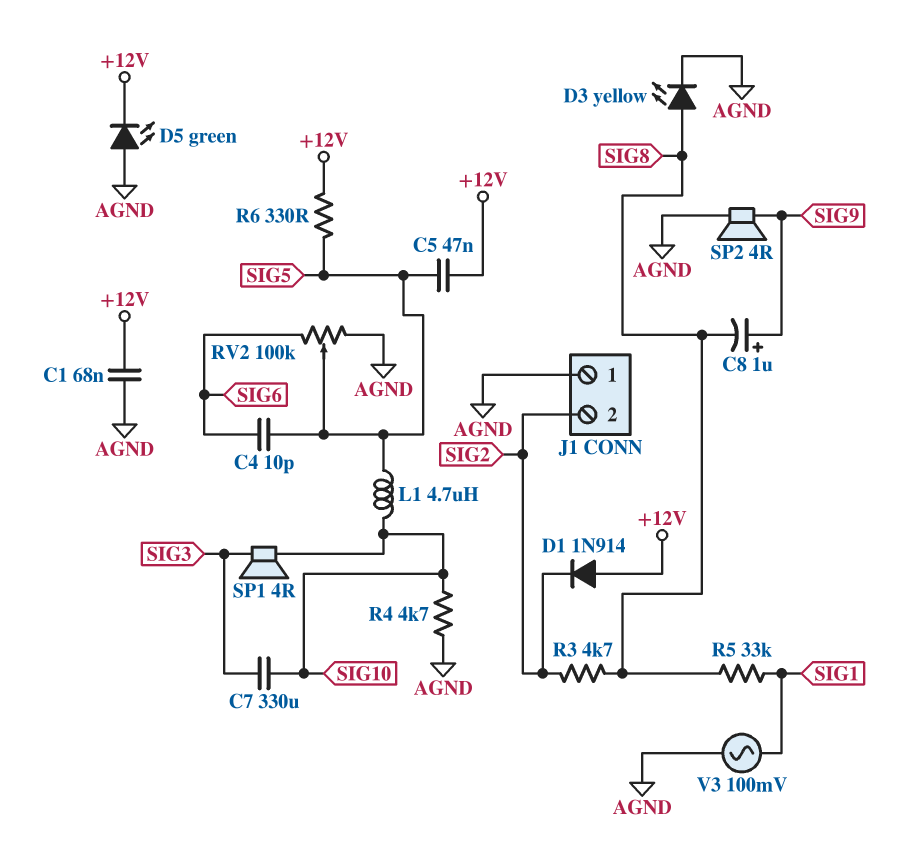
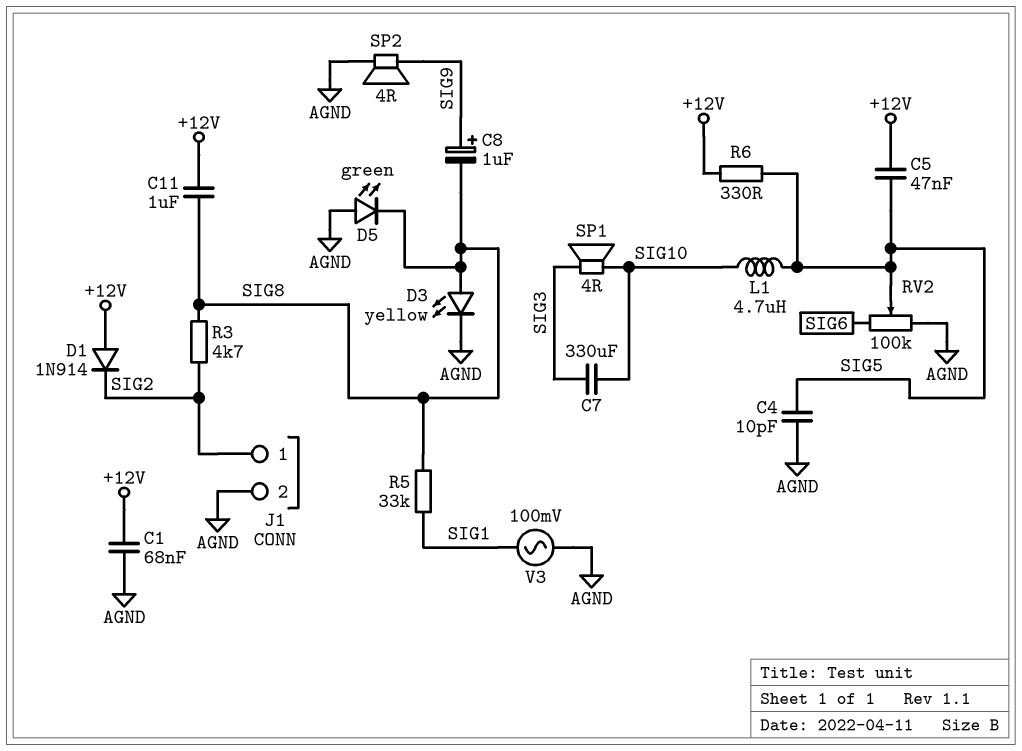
C4: 10pF (SIG5, SIG6) -> 10pF (AGND, SIG5)
C11: none -> 1uF (+12V, SIG8)
D5: LED green (A AGND, K +12V) -> LED green (A AGND, K SIG8)
J1 pin 1: AGND -> SIG2
J1 pin 2: SIG2 -> AGND
R4: 4.7k (AGND, SIG10) -> none

